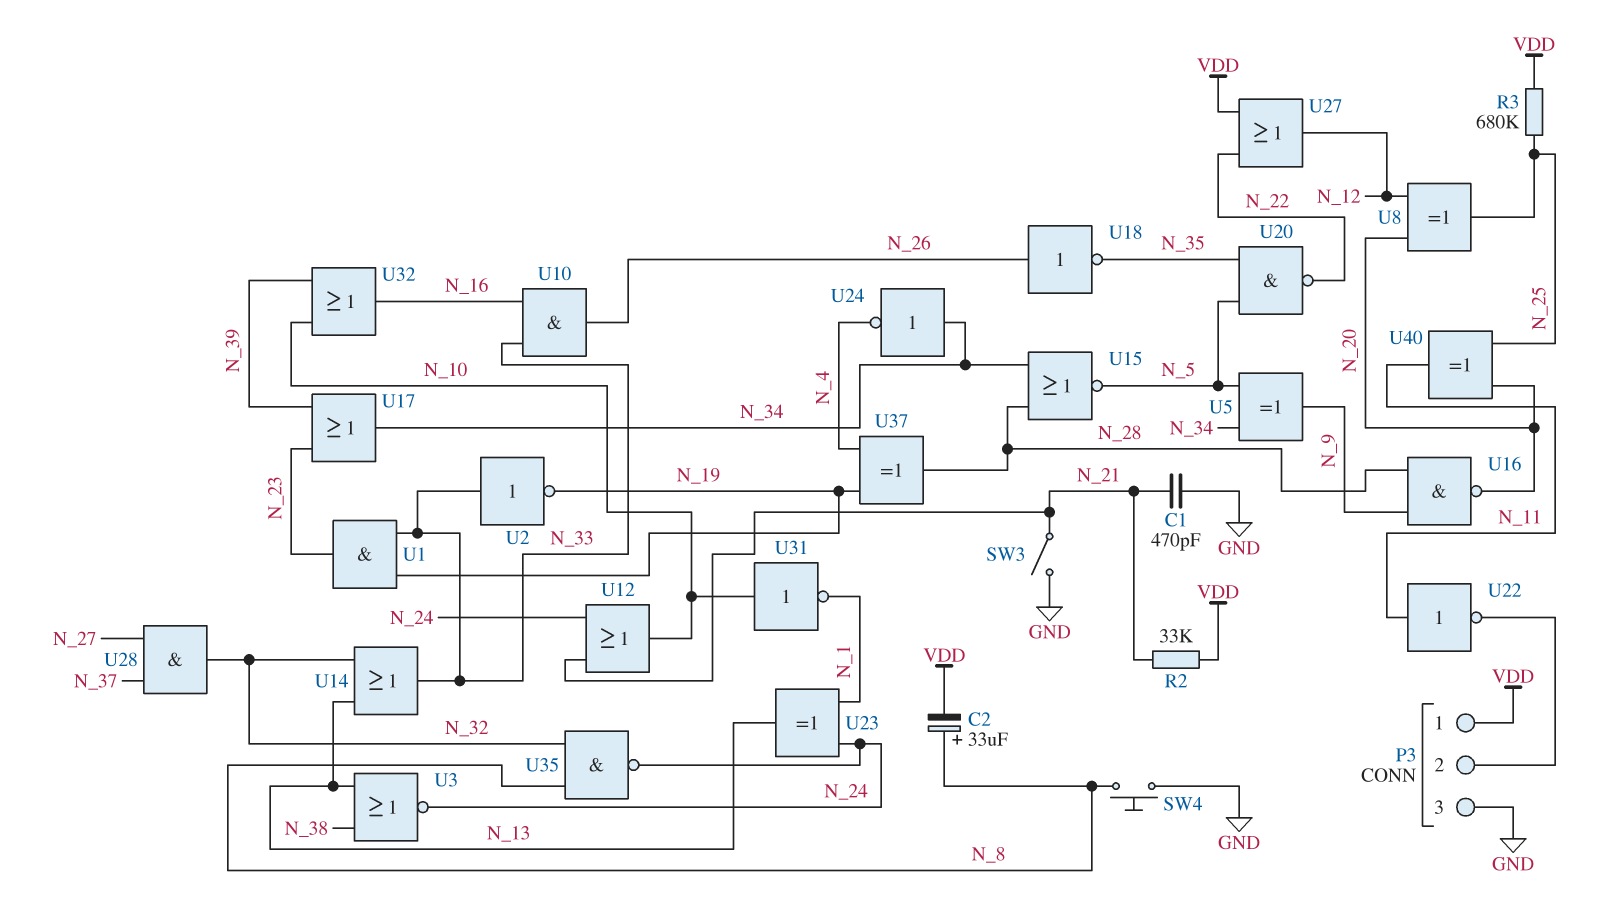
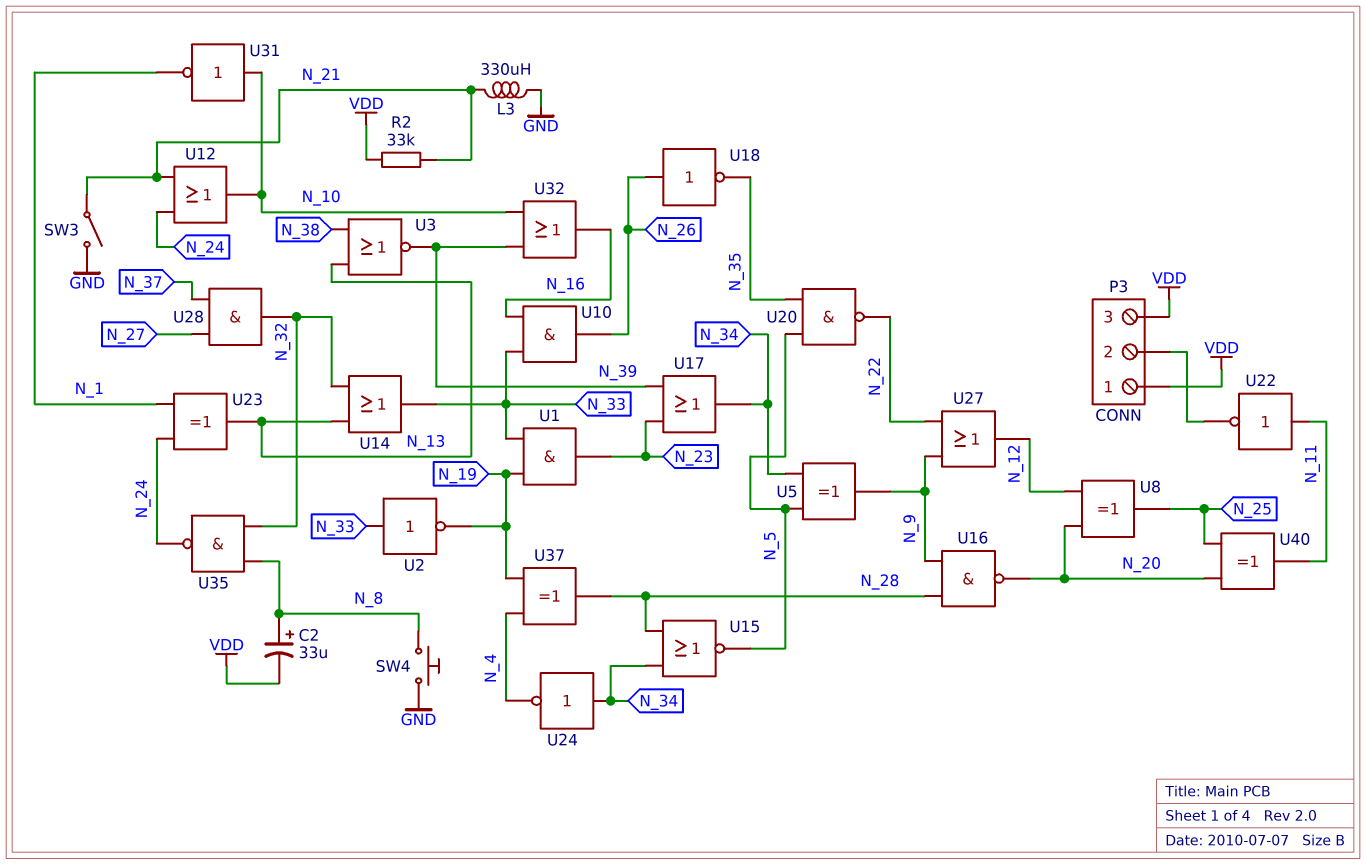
C1: 470pF (GND, N_21) -> none
L3: none -> 330uH (GND, N_21)
P3 pin 3: GND -> VDD
R3: 680k (N_25, VDD) -> none
U3: NOR (in N_13, in N_38, out N_24) -> NOR (in N_13, in N_38, out N_39)
U27: OR (in N_22, in VDD, out N_12) -> OR (in N_9, in N_22, out N_12)

